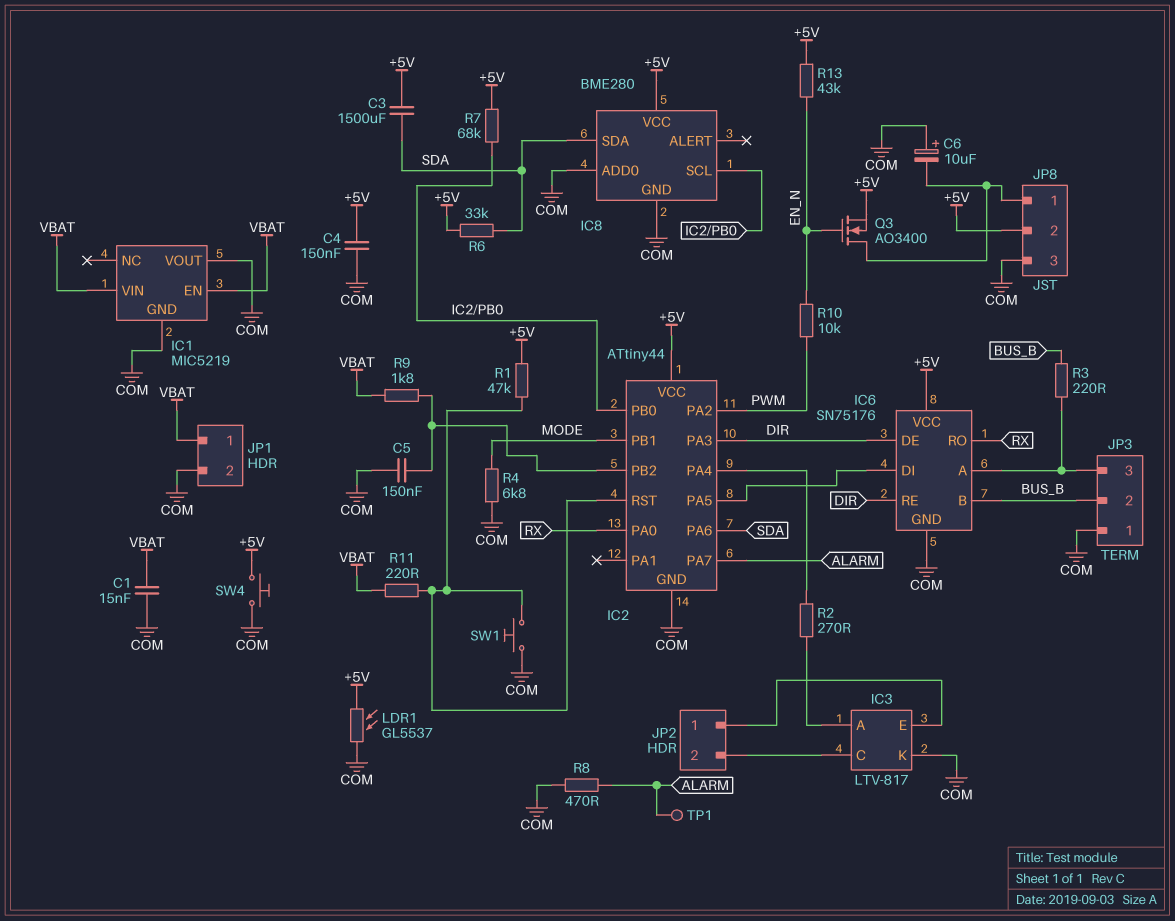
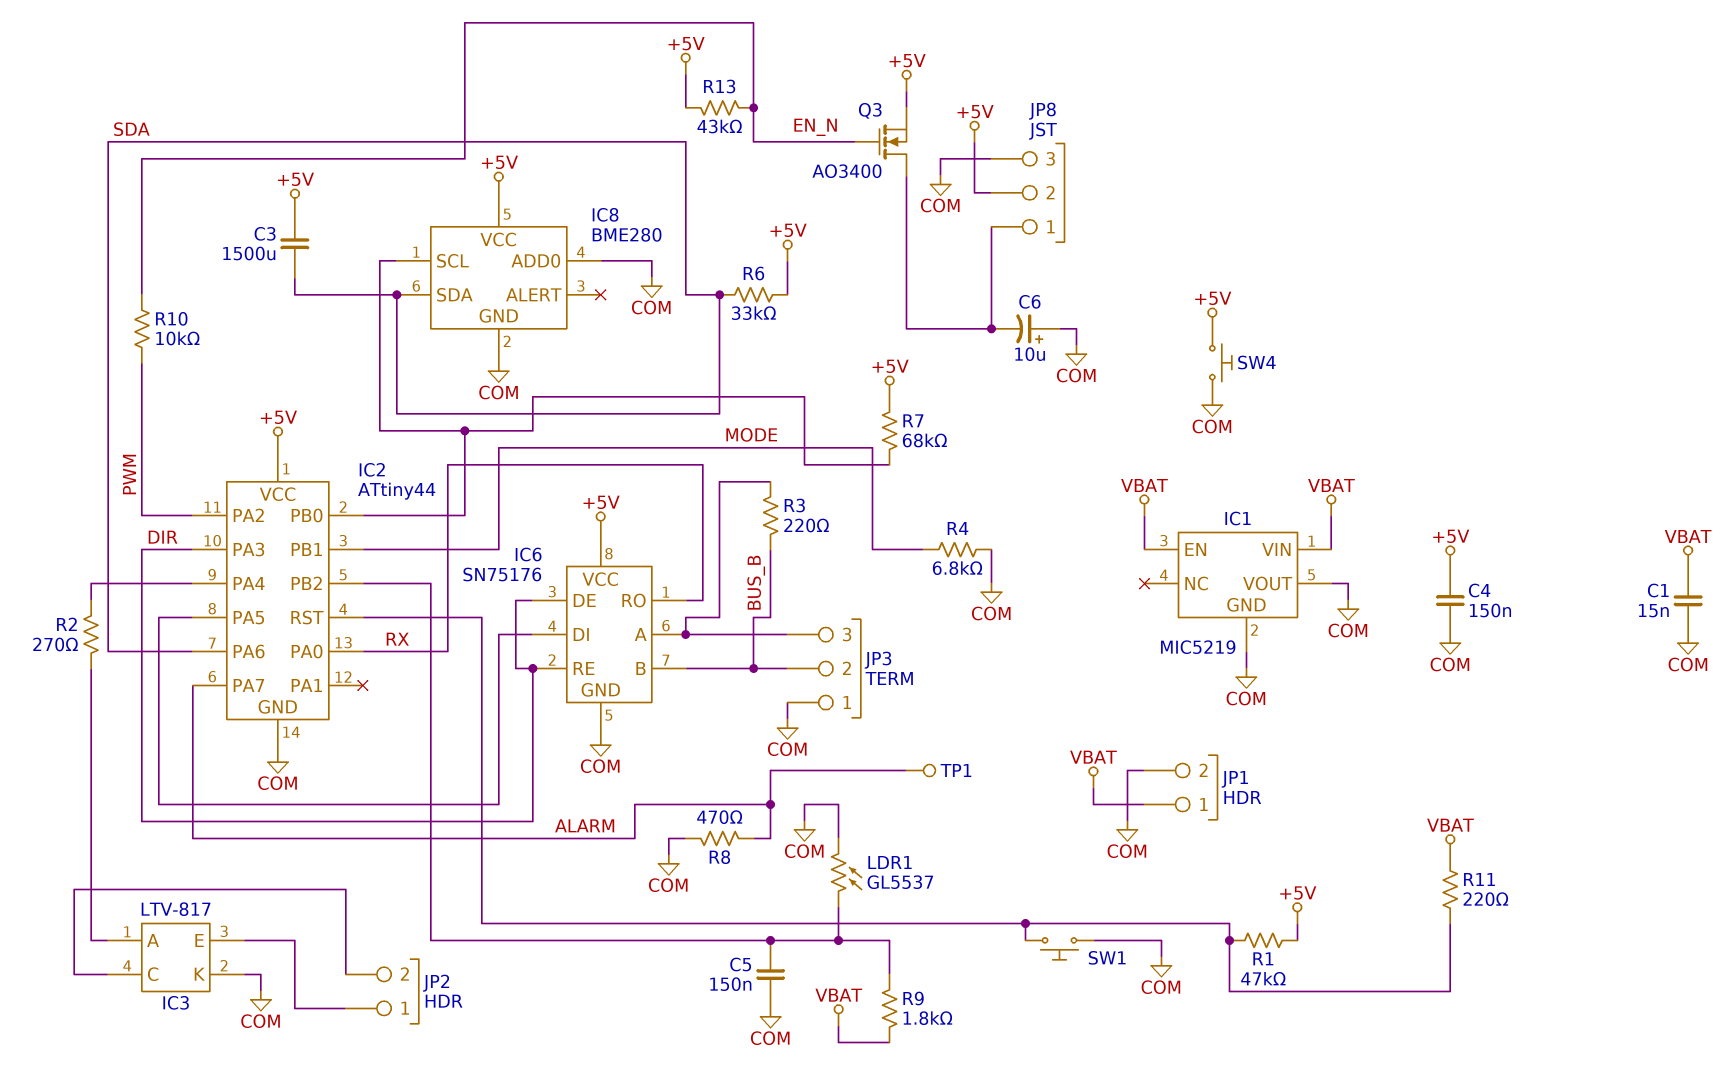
LDR1: GL5537 (+5V, COM) -> GL5537 (COM, IC2/PB2)

